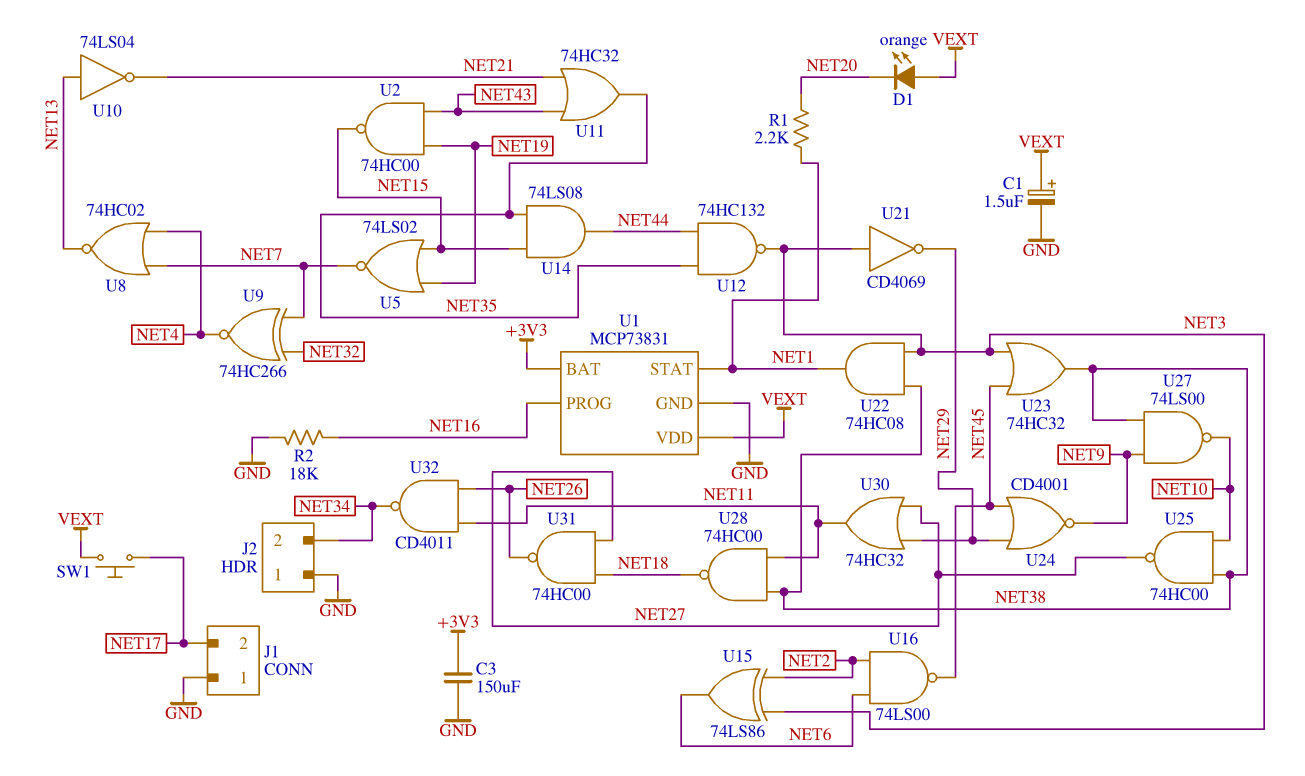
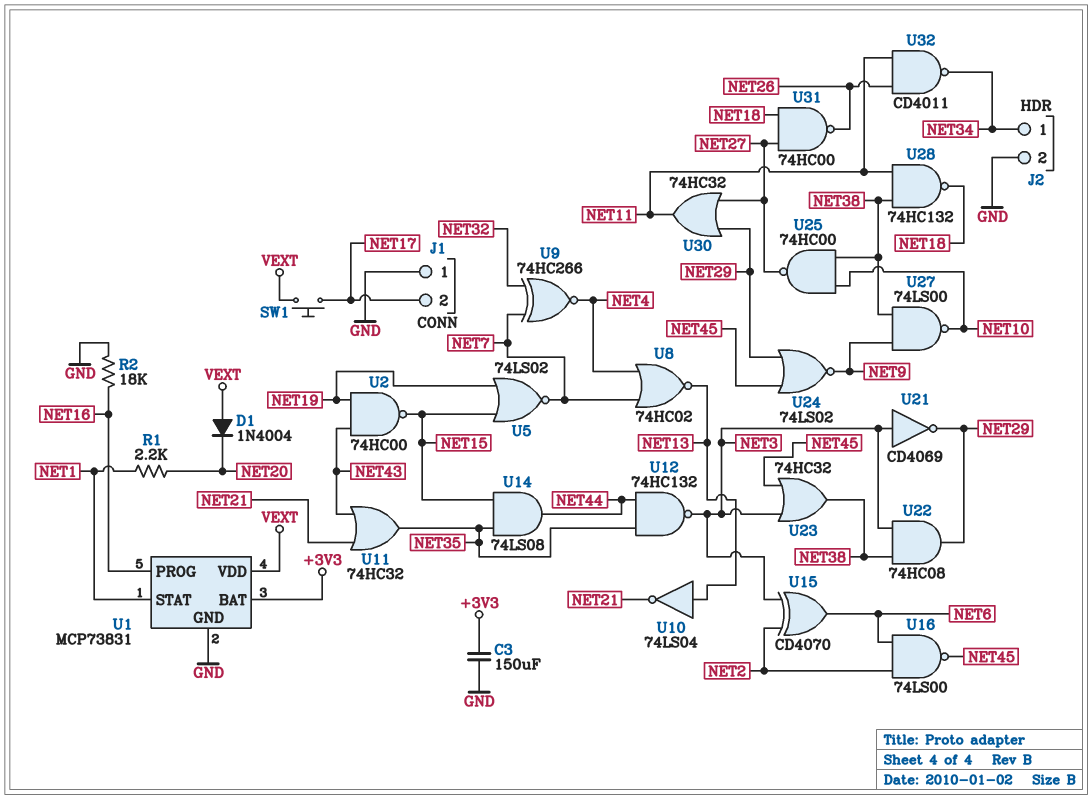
C1: 1.5uF (plus VEXT, minus GND) -> none
D1: LED orange (A VEXT, K NET20) -> diode 1N4004 (A VEXT, K NET20)
J2 pin 1: GND -> NET34
J2 pin 2: NET34 -> GND
U15: XOR 74LS86 (in NET2, in NET3, out NET6) -> XOR CD4070 (in NET2, in NET3, out NET6)
U22: AND 74HC08 (in NET3, in NET38, out NET1) -> AND 74HC08 (in NET3, in NET38, out NET29)
U24: NOR CD4001 (in NET29, in NET45, out NET9) -> NOR 74LS02 (in NET29, in NET45, out NET9)
U28: NAND 74HC00 (in NET11, in NET38, out NET18) -> NAND 74HC132 (in NET11, in NET38, out NET18)

